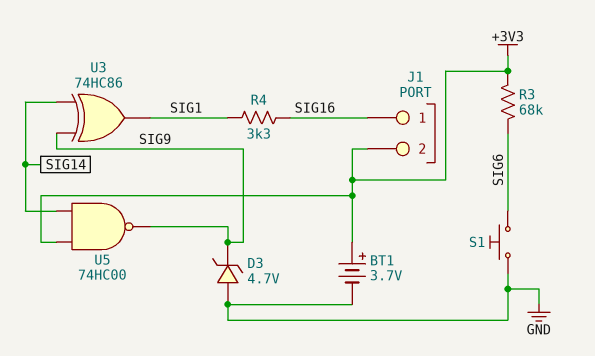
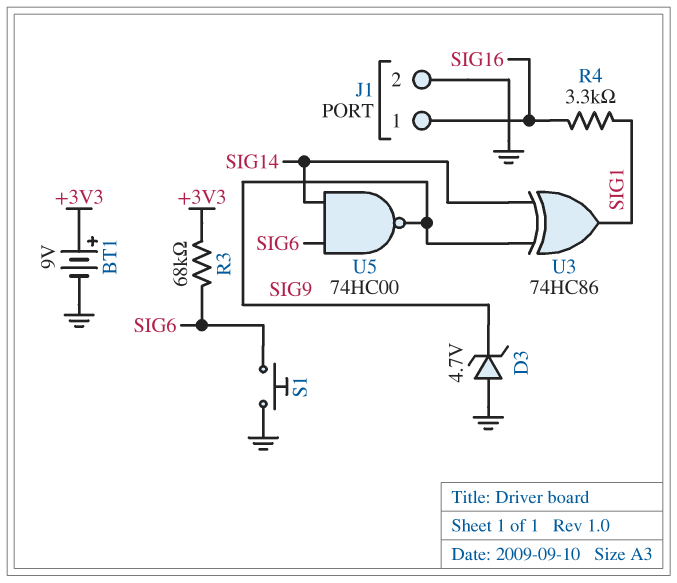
BT1: 3.7V (plus +3V3, minus GND) -> 9V (plus +3V3, minus GND)
J1 pin 2: +3V3 -> GND
U5: NAND 74HC00 (in +3V3, in SIG14, out SIG9) -> NAND 74HC00 (in SIG6, in SIG14, out SIG9)

